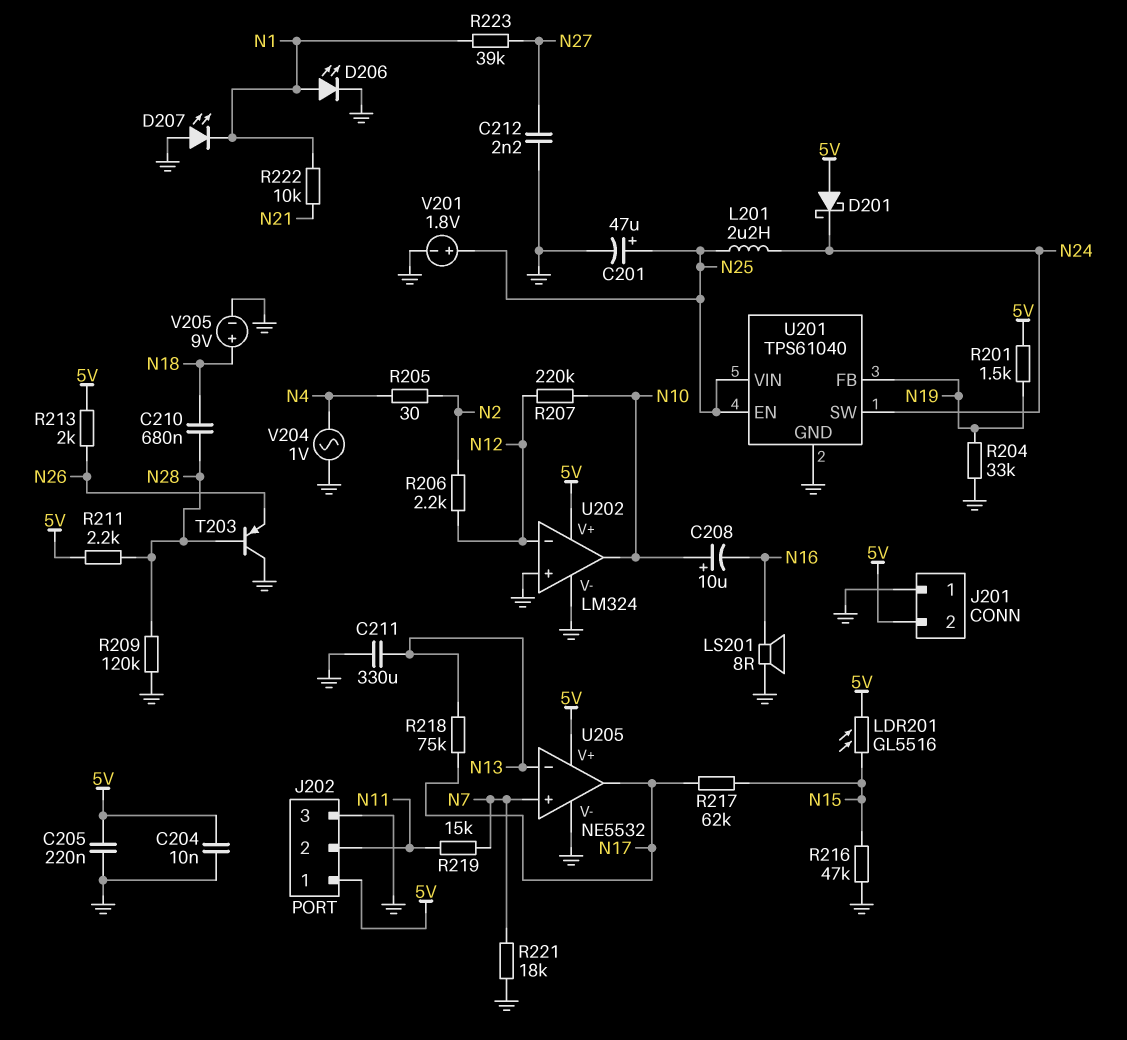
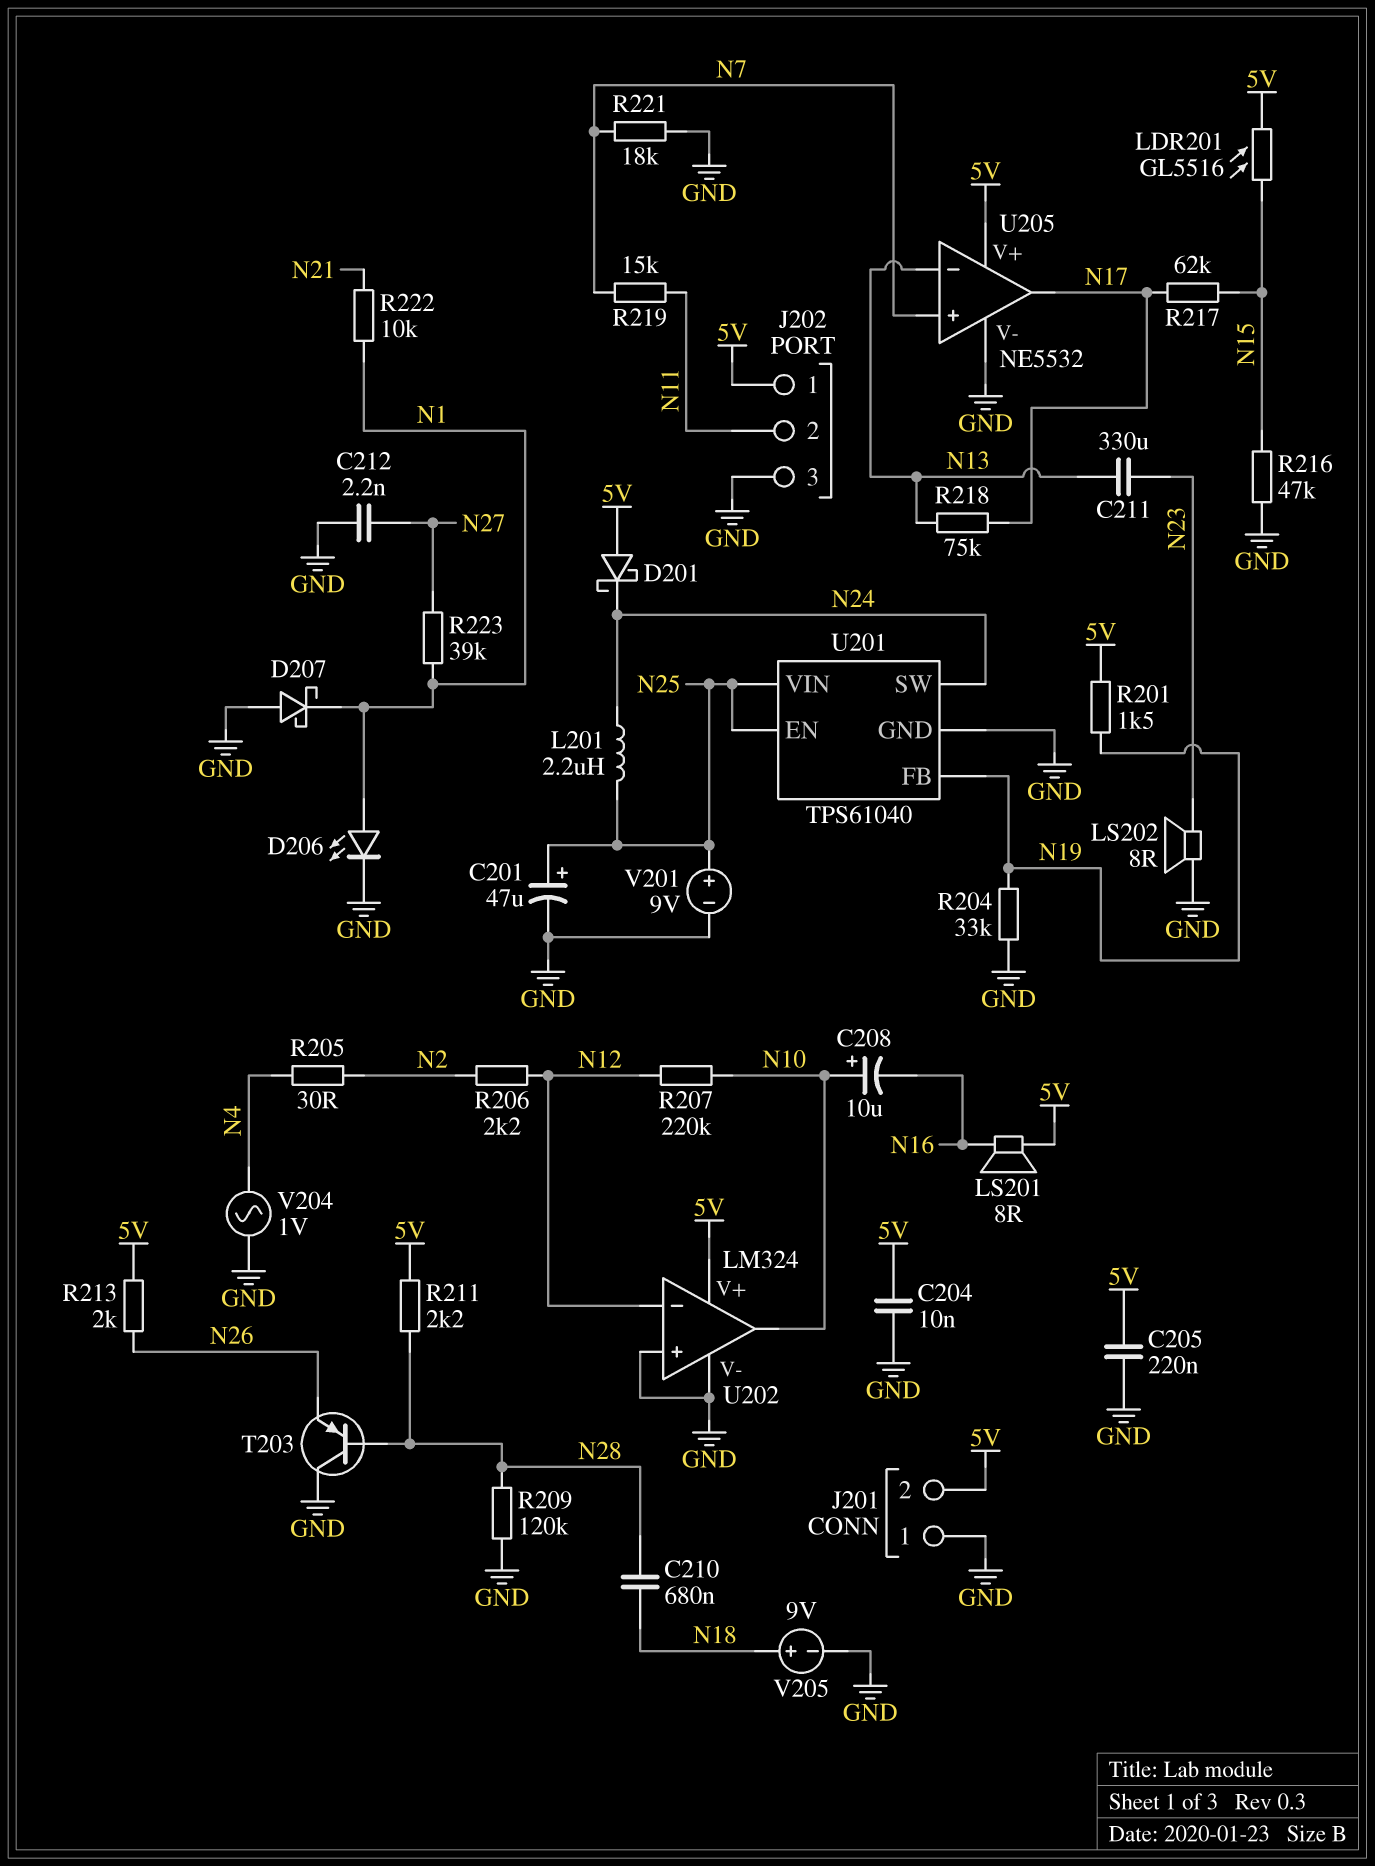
C211: 330uF (GND, N13) -> 330uF (N13, N23)
D207: LED (A GND, K N1) -> schottky (A GND, K N1)
LS201: speaker 8R (GND, N16) -> speaker 8R (5V, N16)
LS202: none -> speaker 8R (GND, N23)
V201: 1.8V (plus N25, minus GND) -> 9V (plus N25, minus GND)

